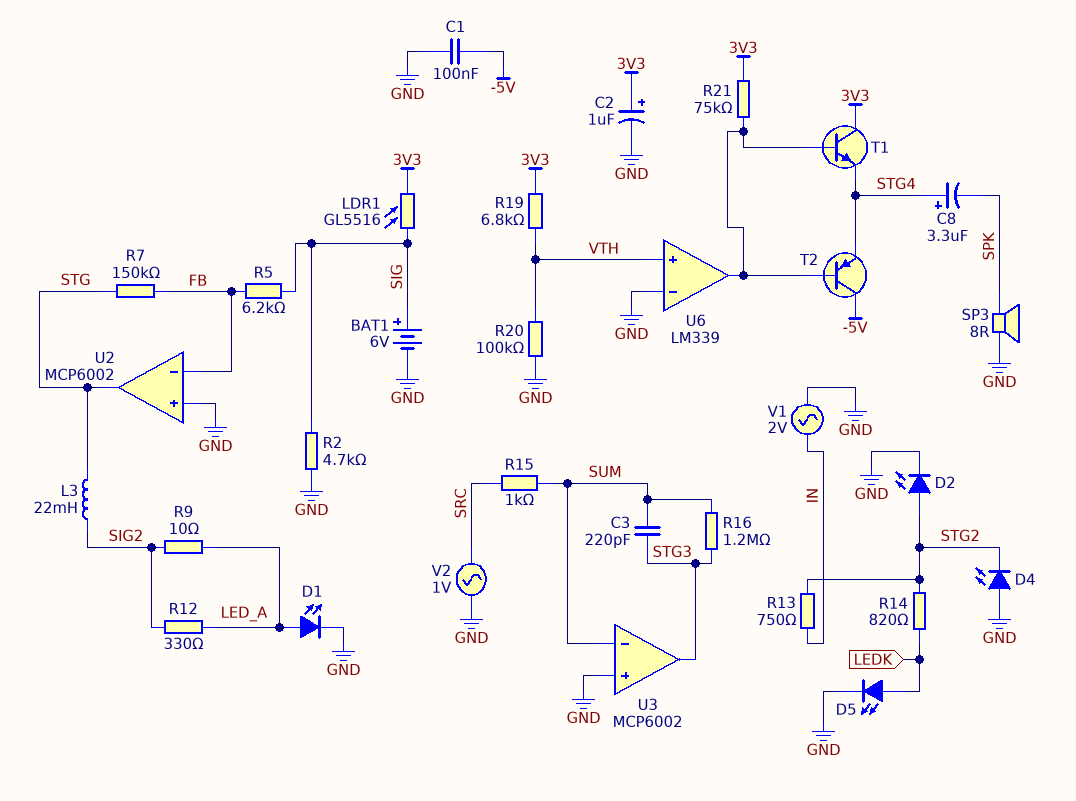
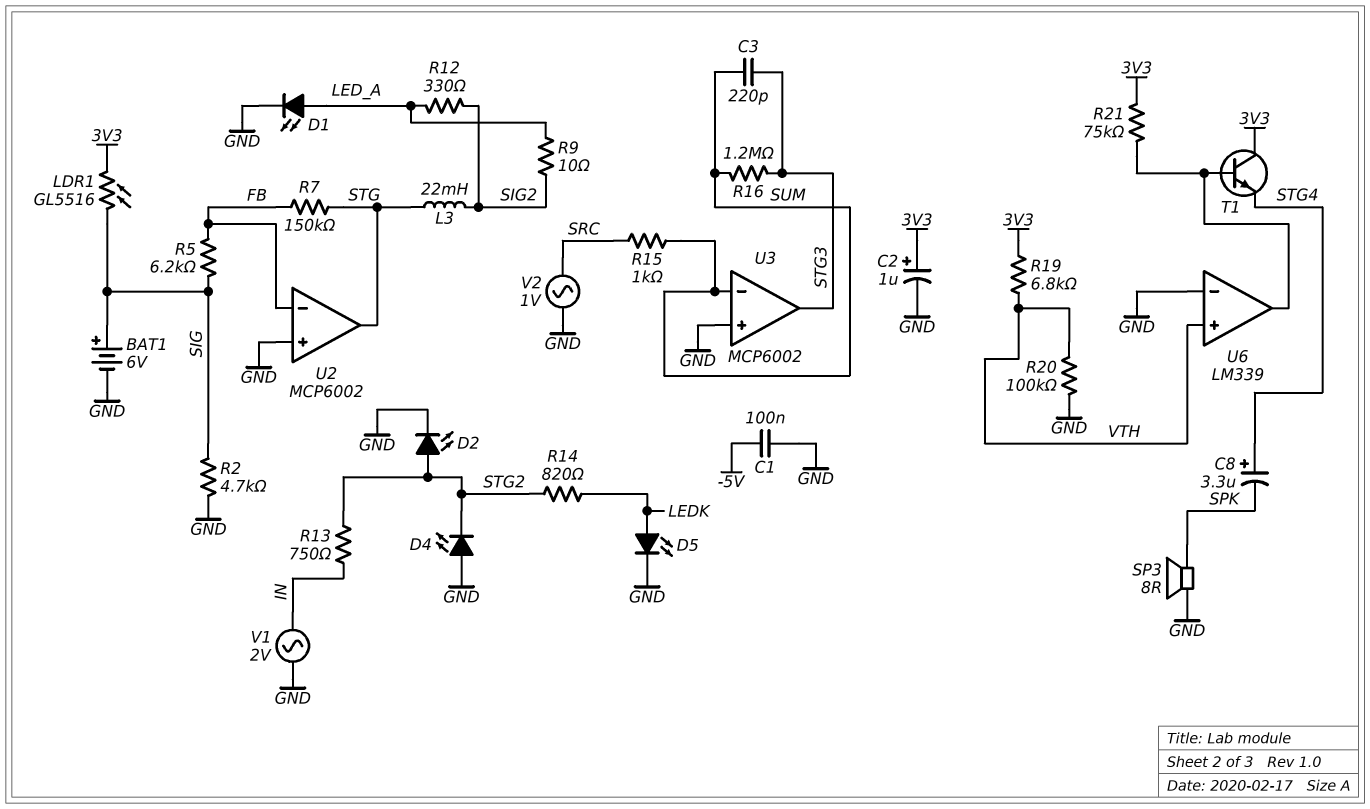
T2: PNP (B U6/out, C -5V, E STG4) -> none

